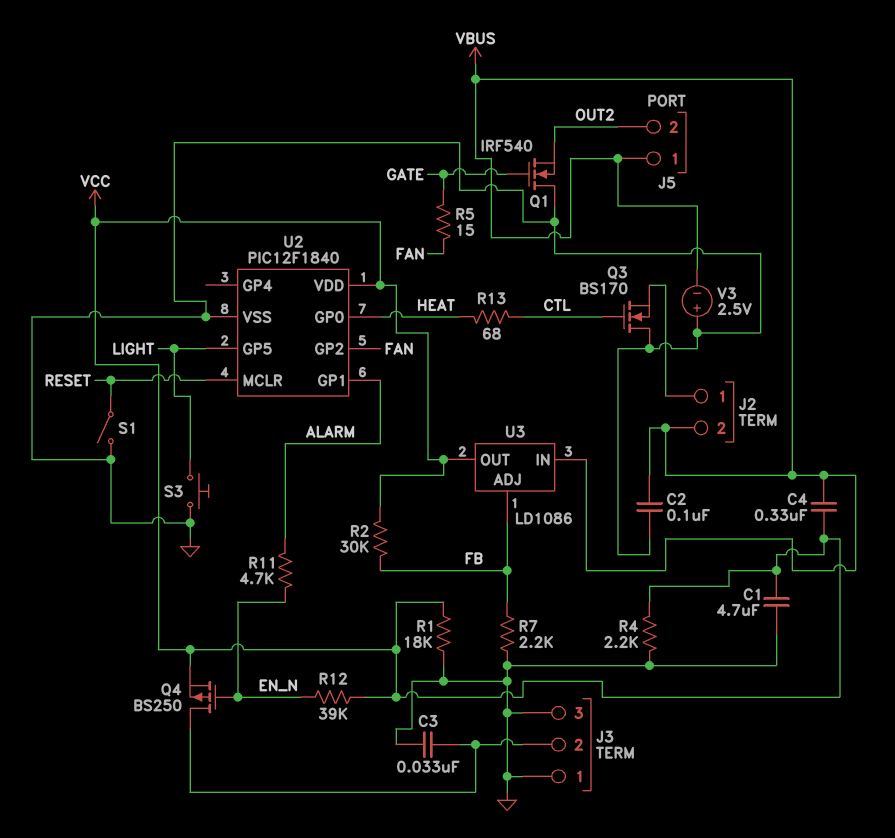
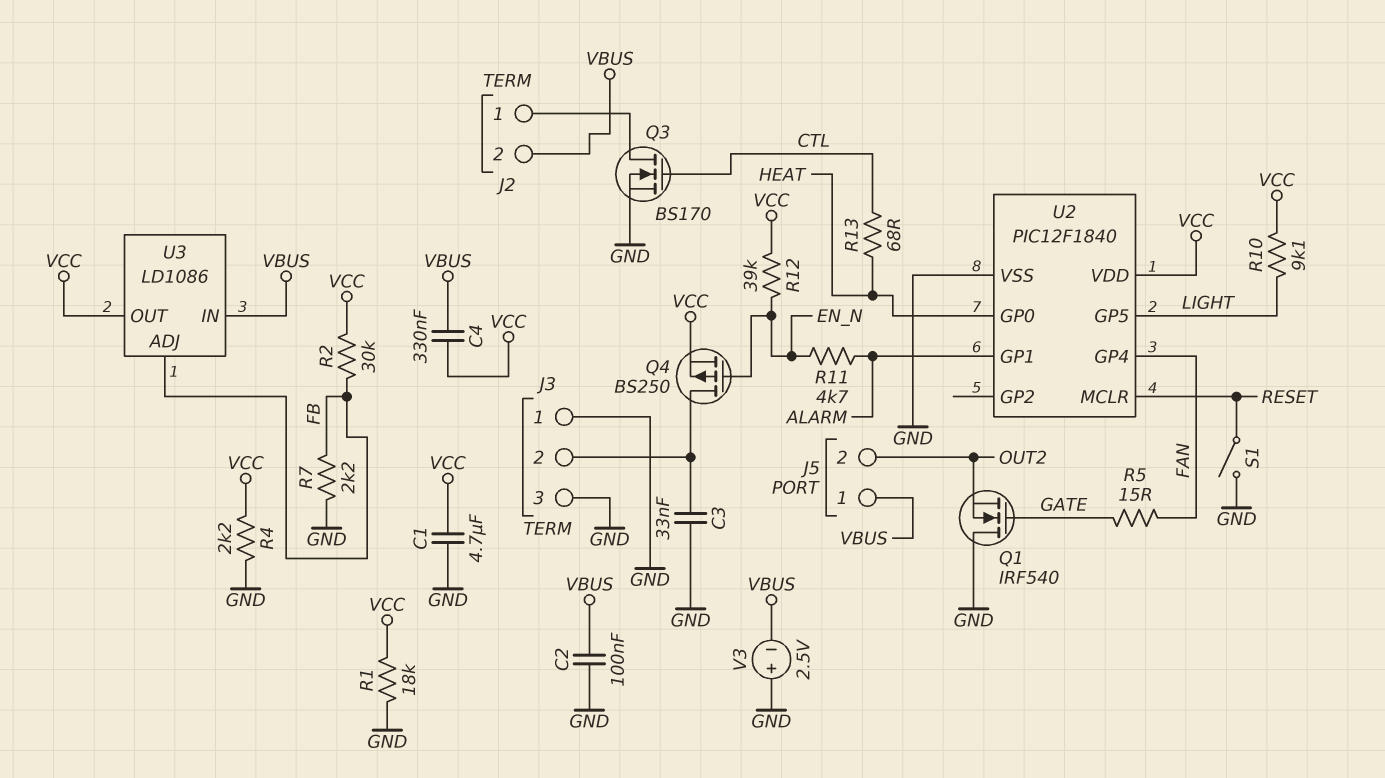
Q3: NMOS BS170 (G CTL, D GND, S J2/1) -> NMOS BS170 (G CTL, D J2/1, S GND)
R10: none -> 9.1k (LIGHT, VCC)
S3: button (GND, LIGHT) -> none
U2 pin GP2: FAN -> none
U2 pin GP4: none -> FAN

